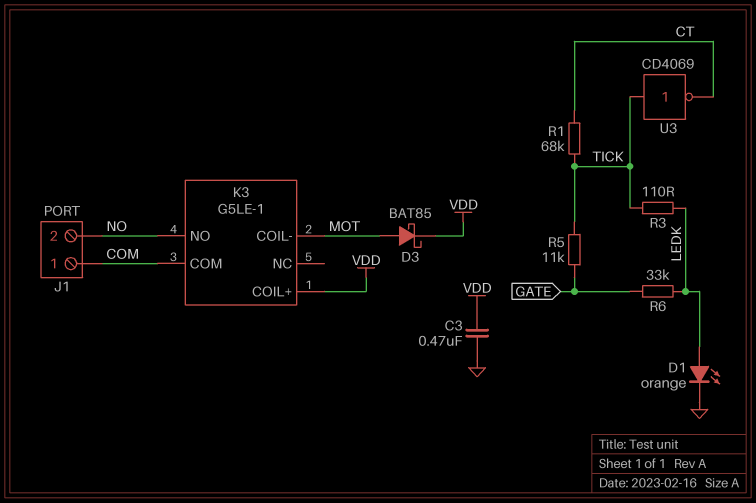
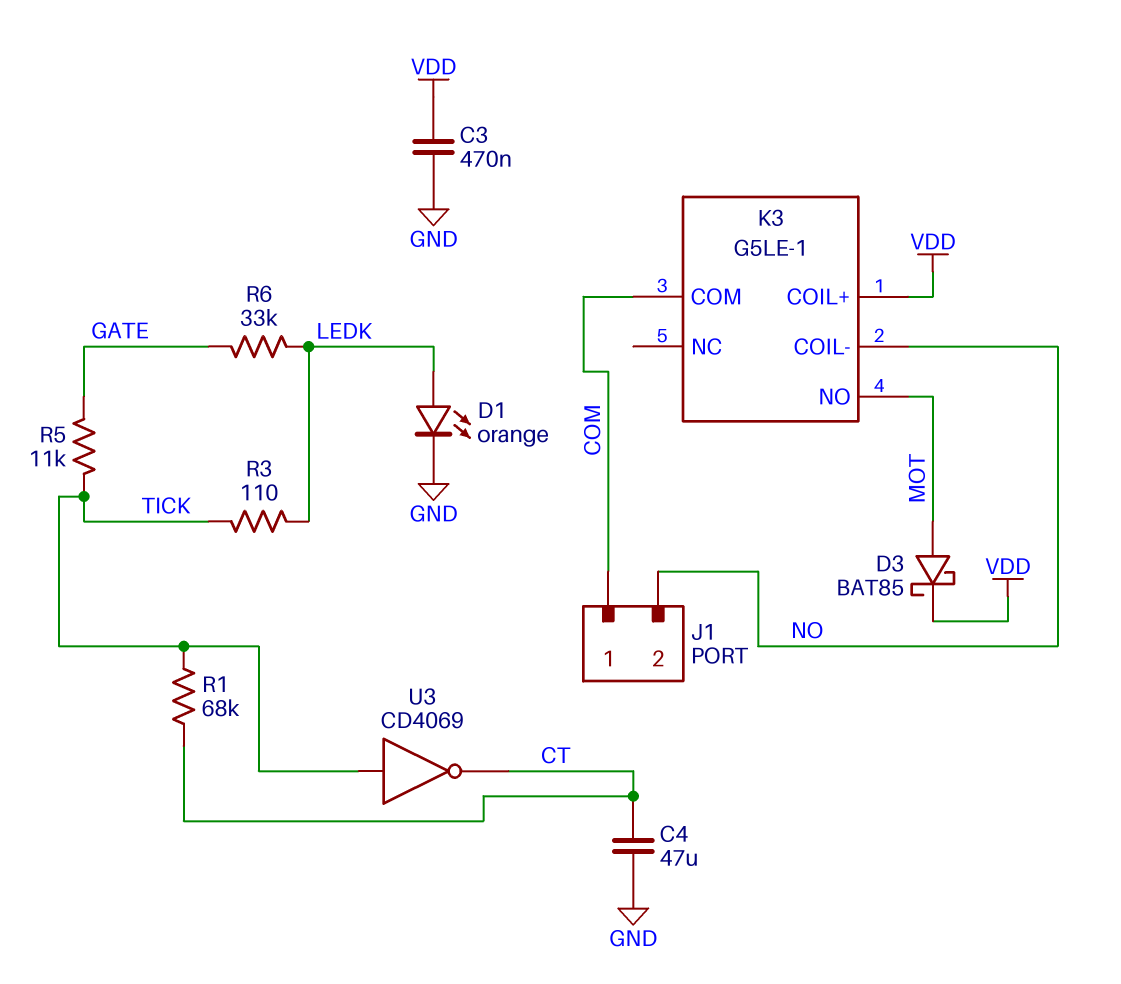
C4: none -> 47uF (CT, GND)
K3 pin COIL-: MOT -> NO
K3 pin NO: NO -> MOT

